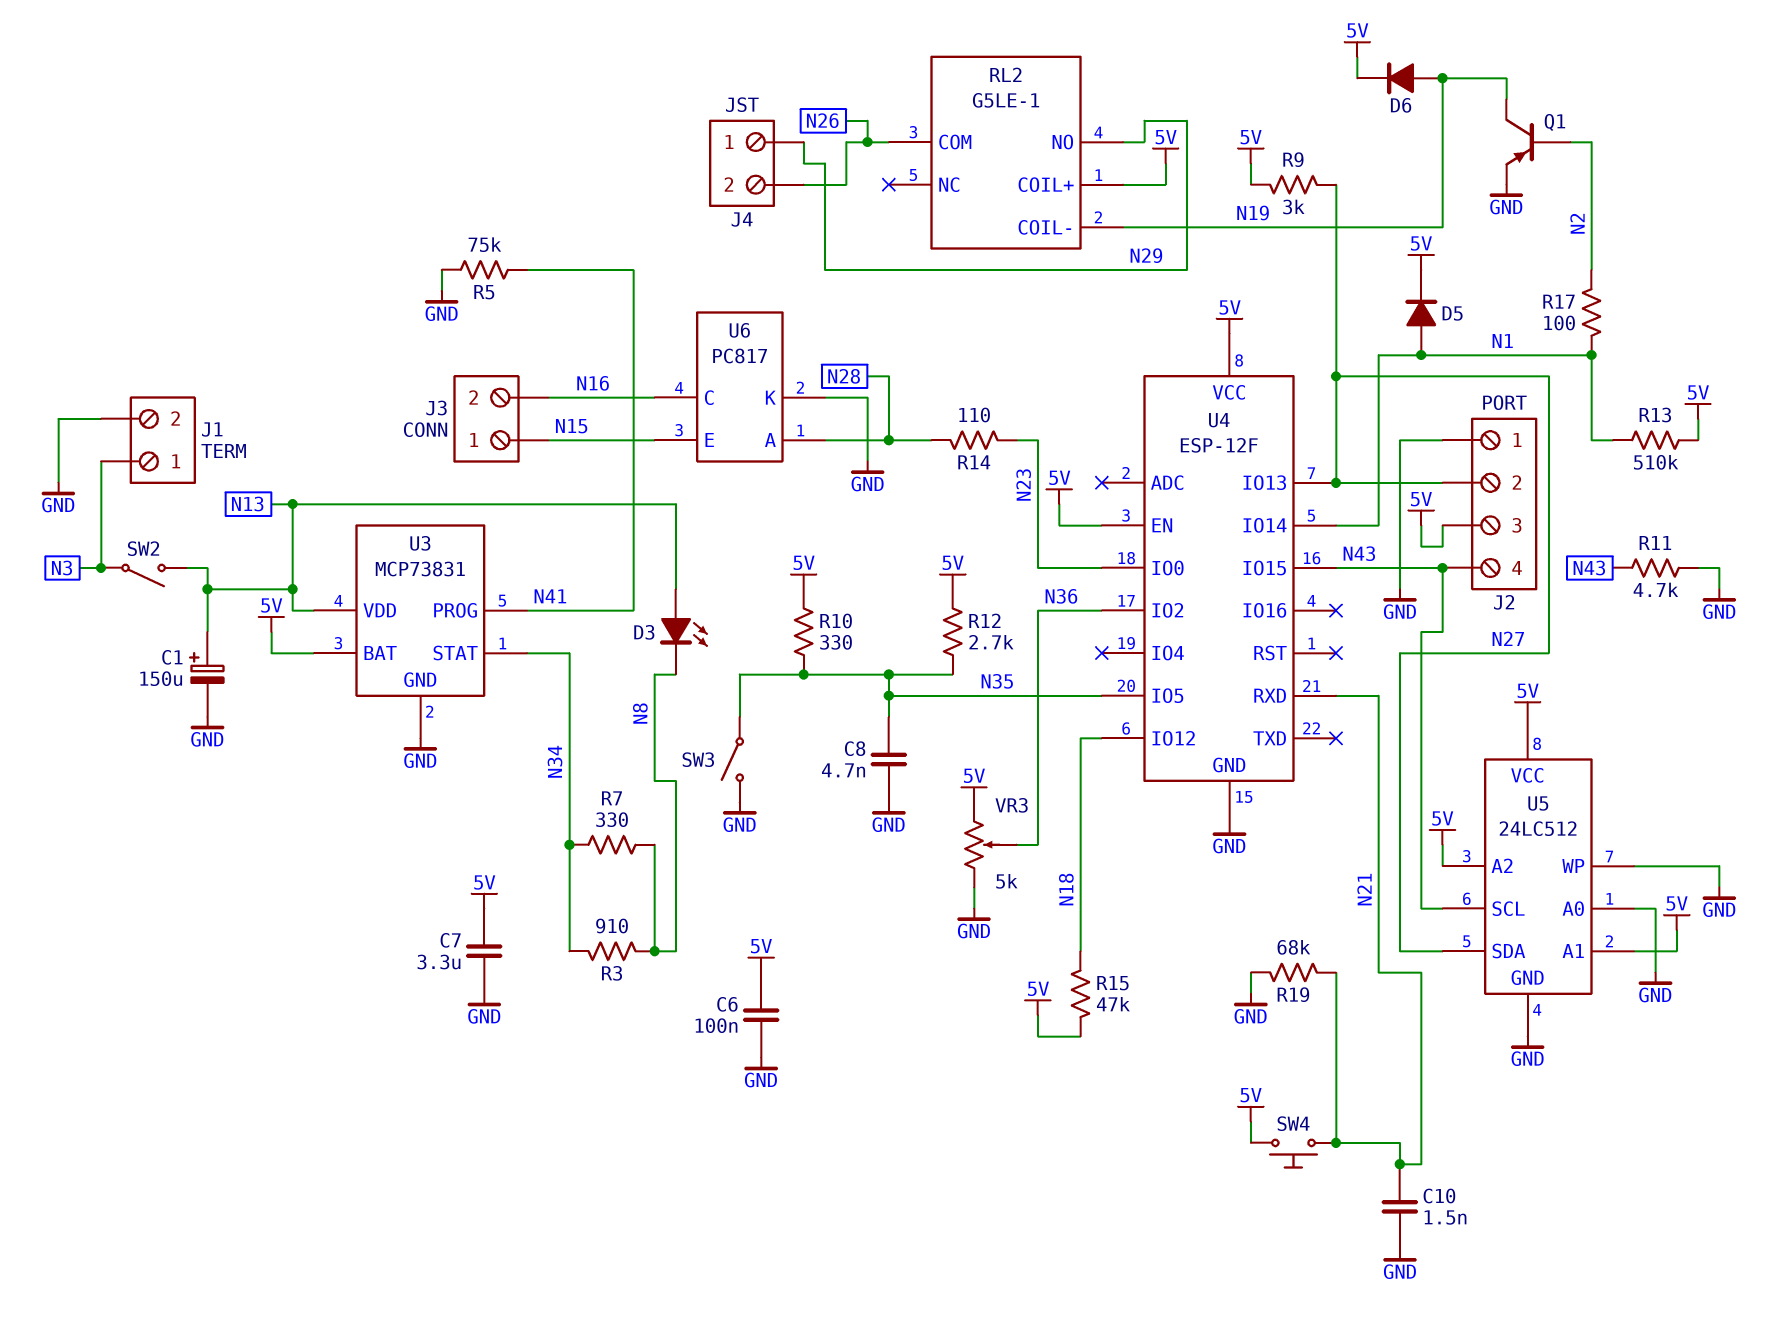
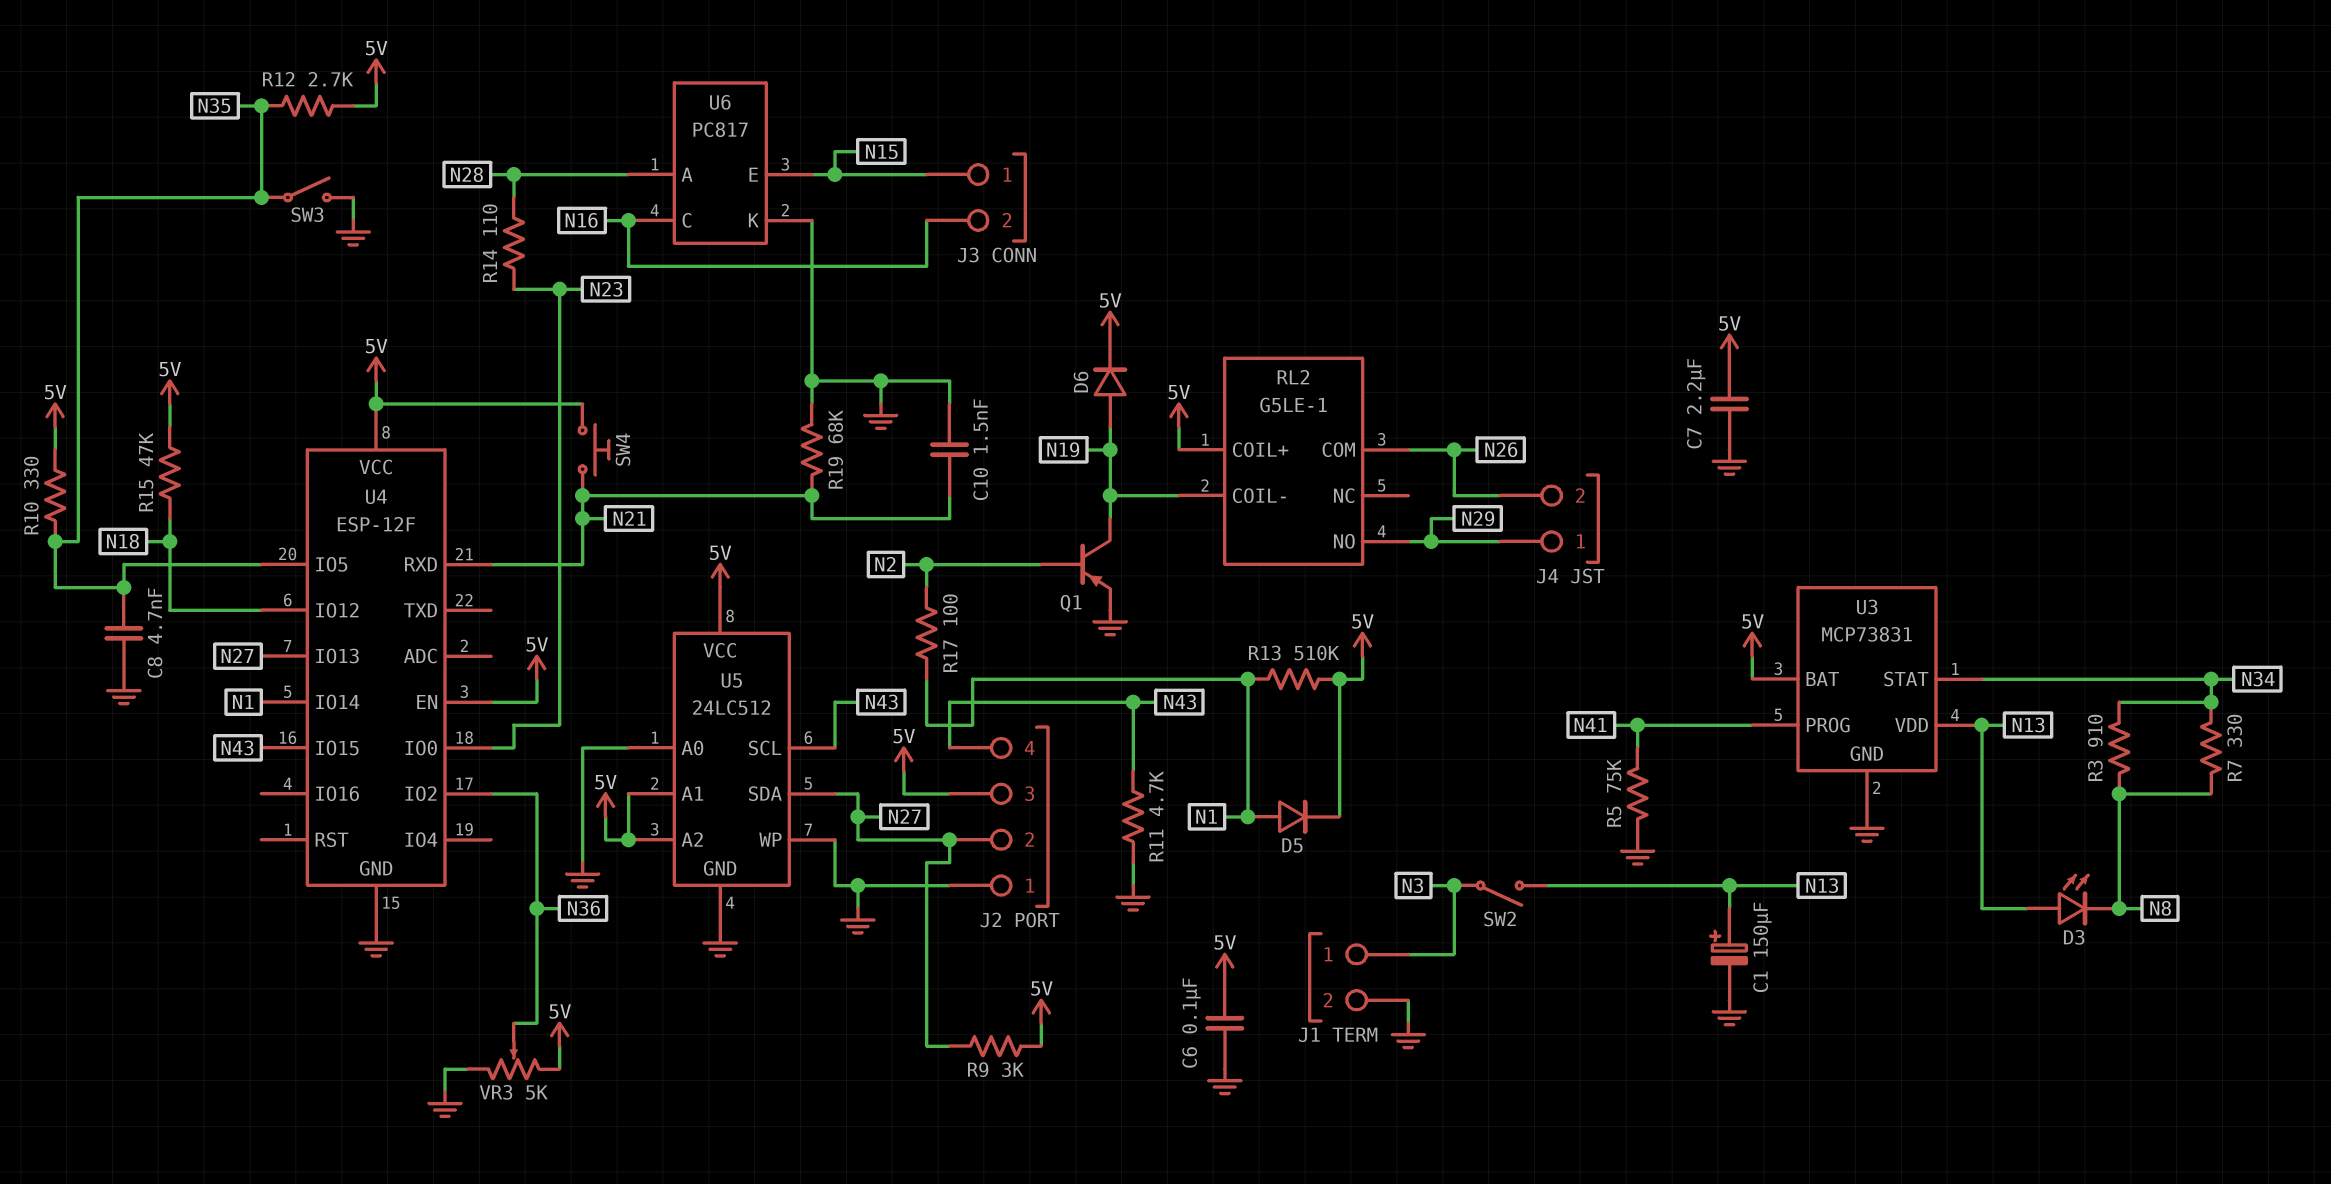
C7: 3.3uF (5V, GND) -> 2.2uF (5V, GND)

